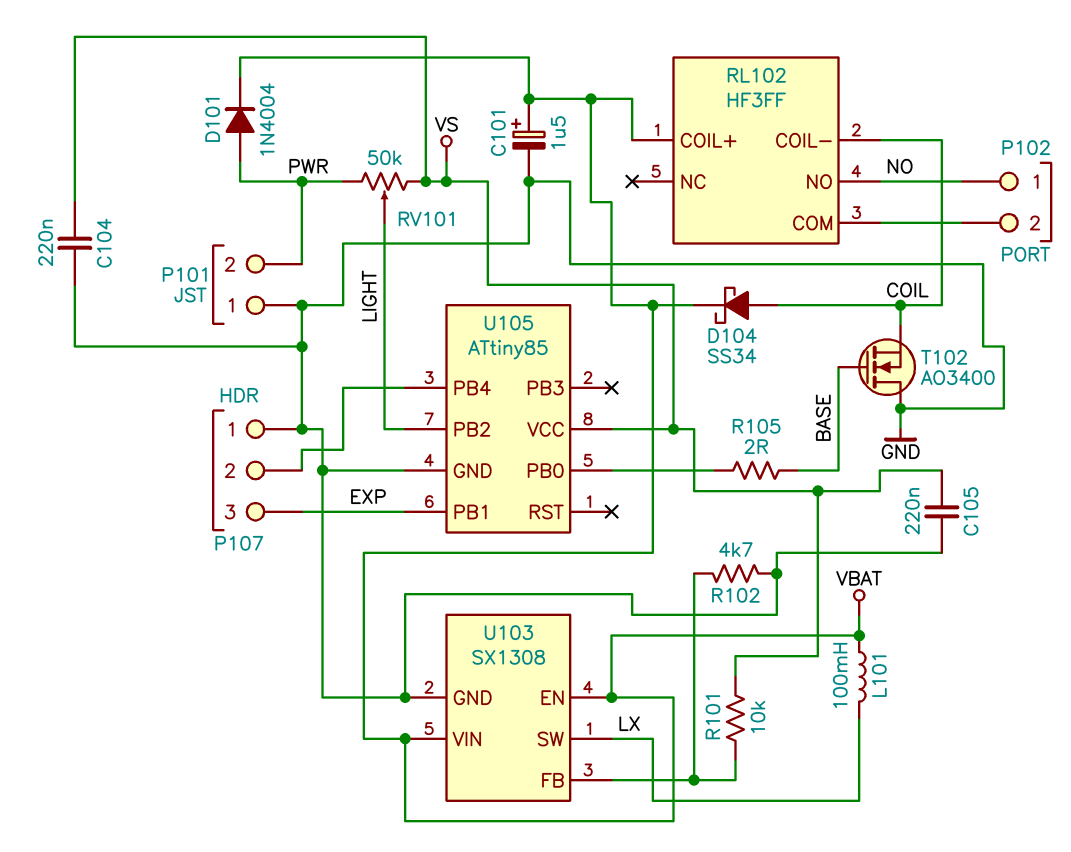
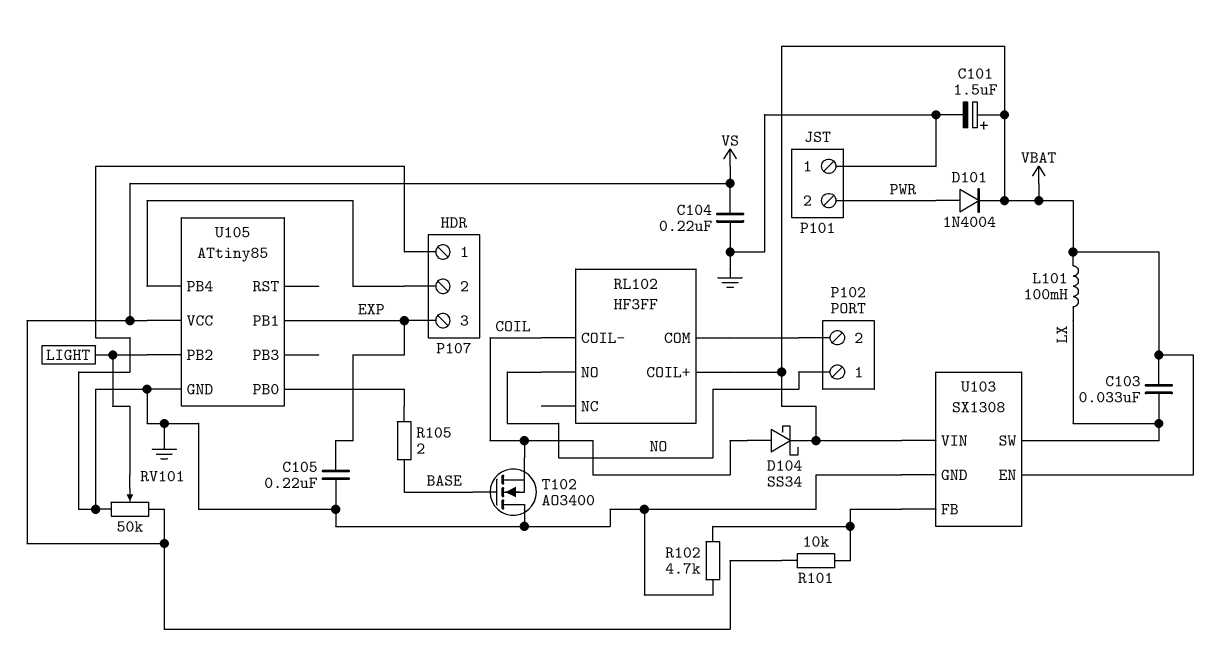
C103: none -> 33nF (LX, VBAT)
C105: 220nF (GND, VS) -> 220nF (EXP, GND)
RV101: 50k (PWR, VS, wiper LIGHT) -> 50k (GND, VS, wiper LIGHT)

